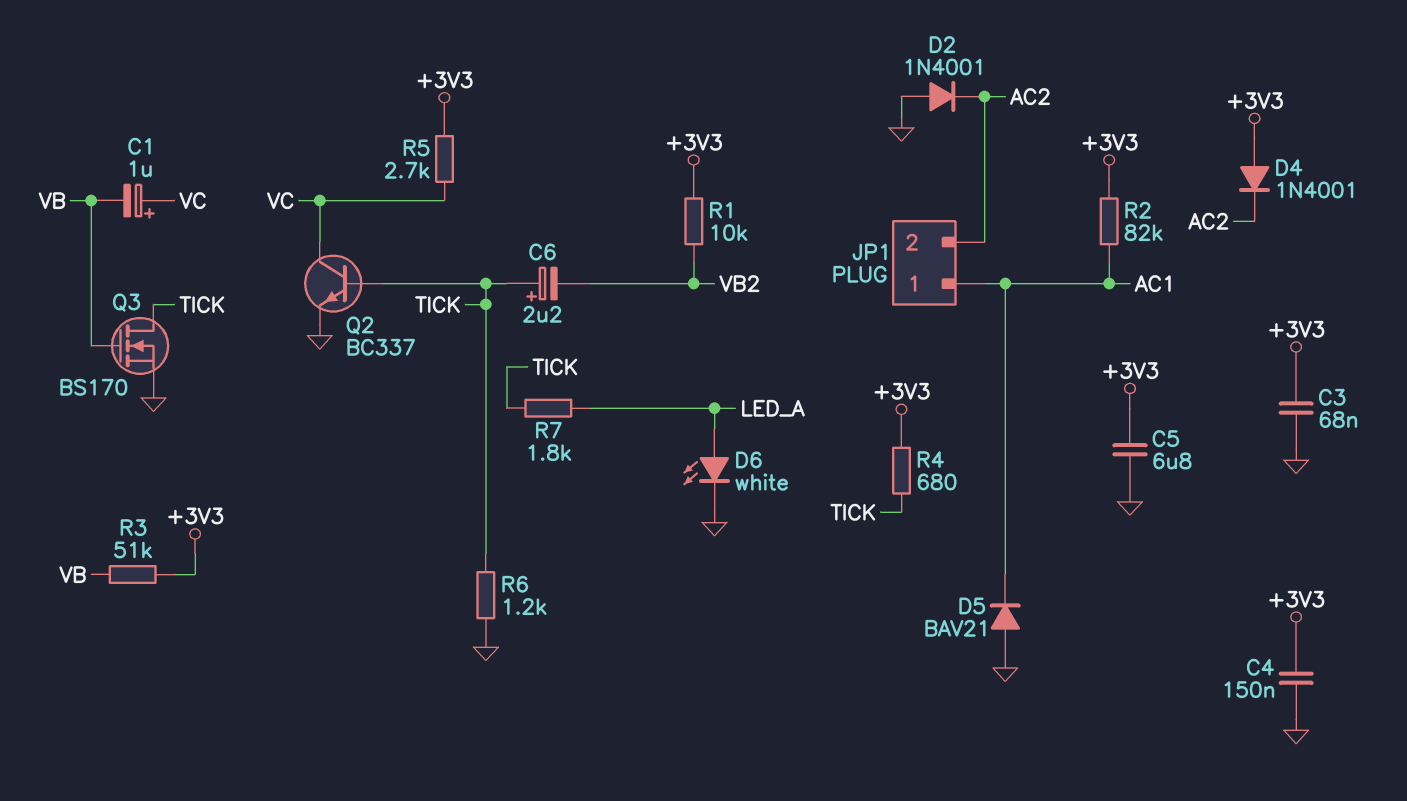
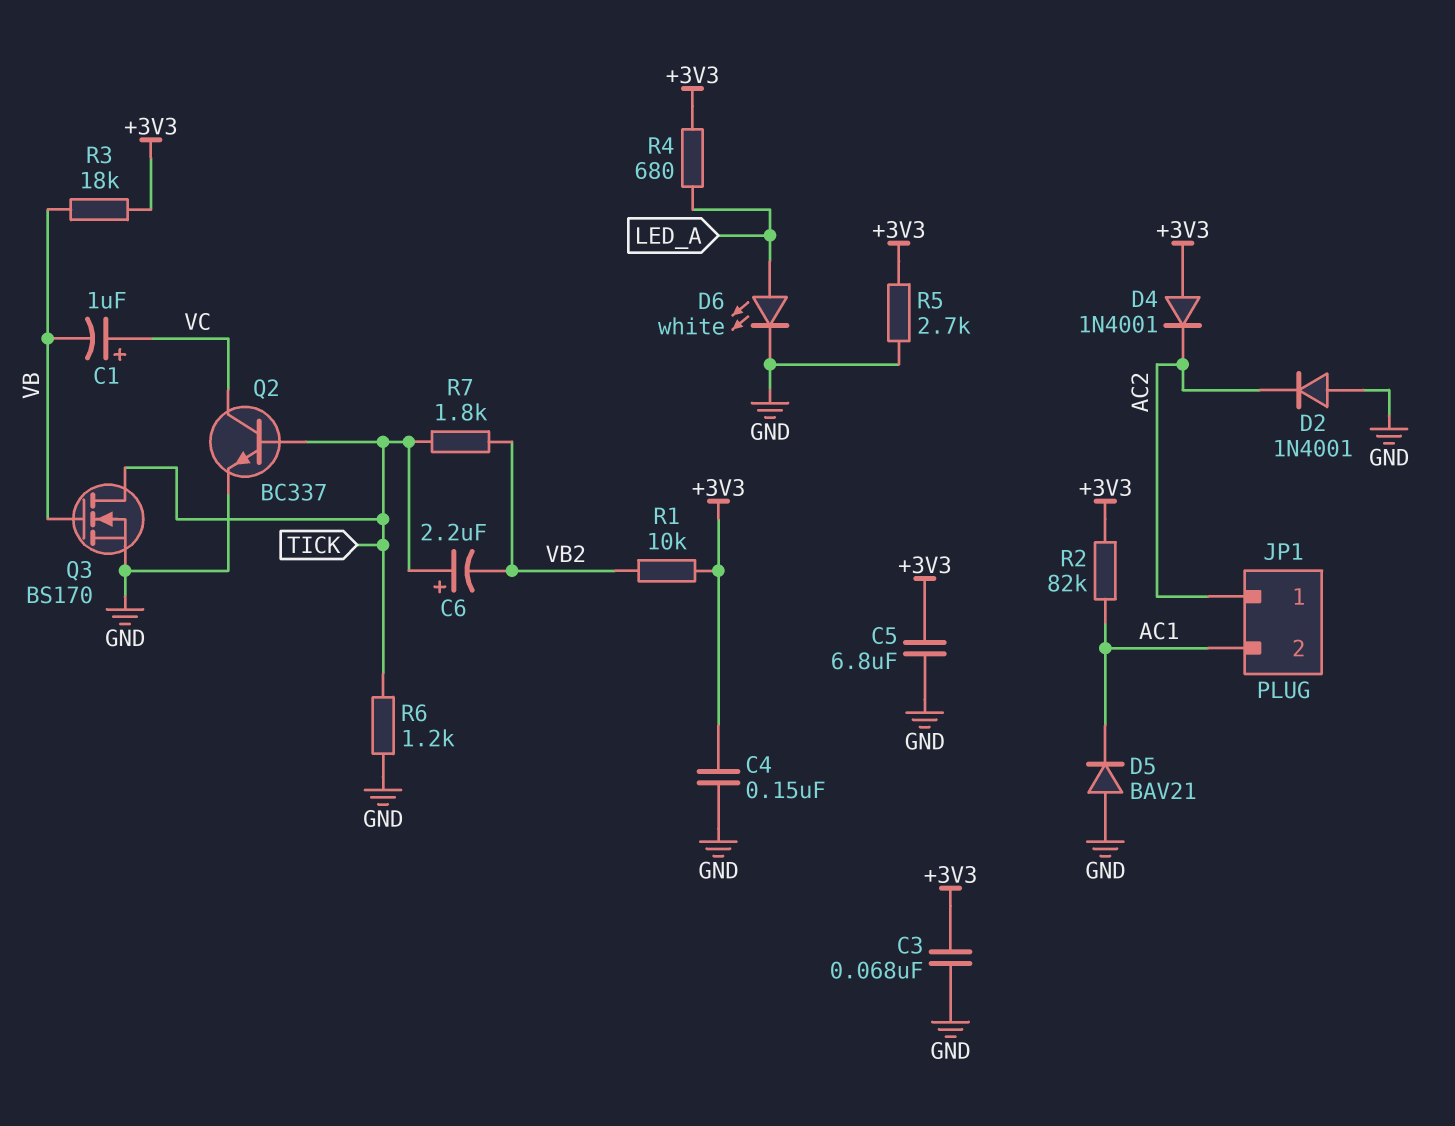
JP1 pin 1: AC1 -> AC2
JP1 pin 2: AC2 -> AC1
R3: 51k (+3V3, VB) -> 18k (+3V3, VB)
R4: 680 (+3V3, TICK) -> 680 (+3V3, LED_A)
R5: 2.7k (+3V3, VC) -> 2.7k (+3V3, GND)
R7: 1.8k (LED_A, TICK) -> 1.8k (TICK, VB2)

